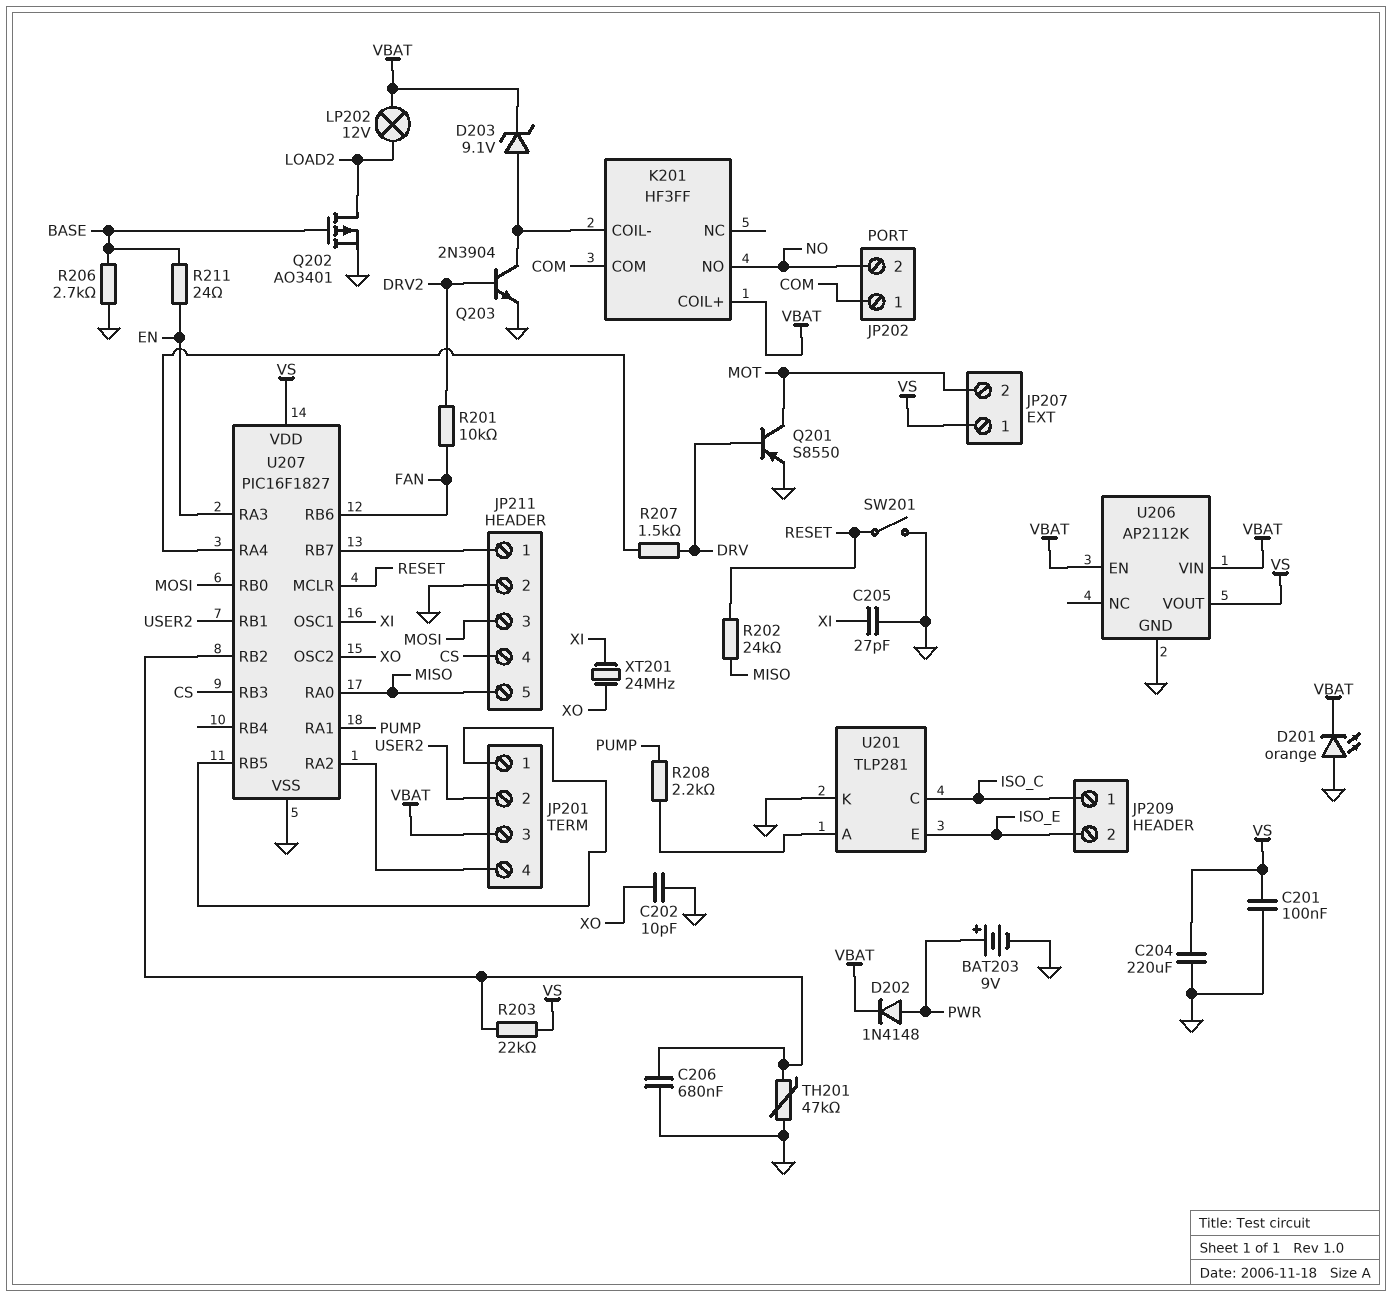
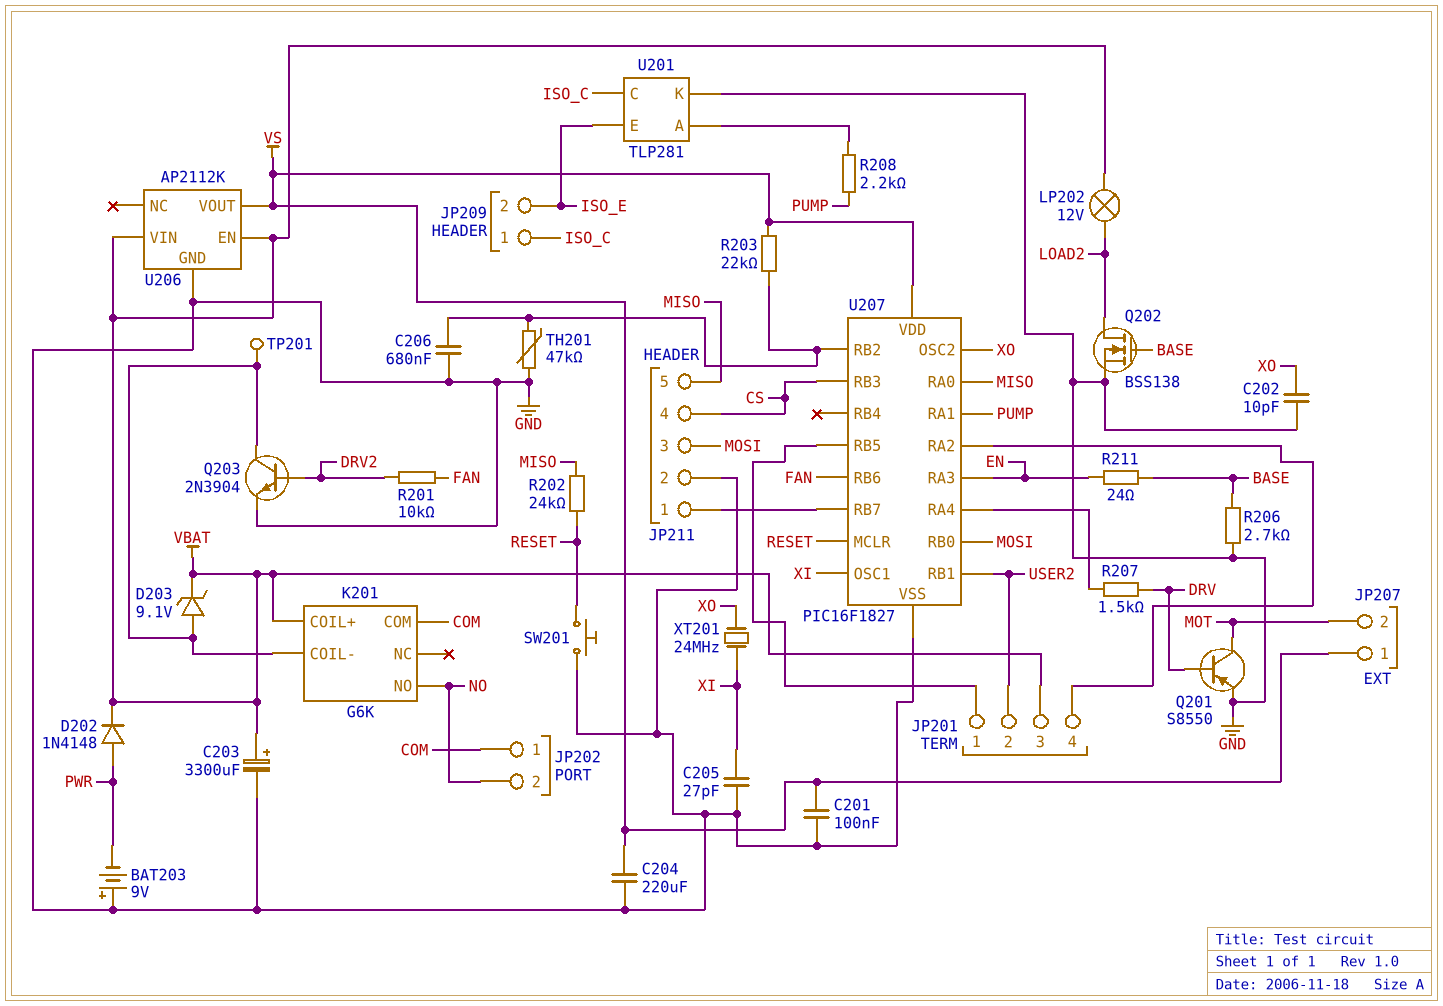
BAT203: 9V (plus PWR, minus GND) -> 9V (plus GND, minus PWR)
C203: none -> 3300uF (plus VBAT, minus GND)
D201: LED orange (A GND, K VBAT) -> none
K201: HF3FF -> G6K
Q202: PMOS AO3401 (G BASE, D LOAD2, S GND) -> NMOS BSS138 (G BASE, D LOAD2, S GND)
SW201: switch (GND, RESET) -> button (GND, RESET)
TP201: none -> test point (K201/COIL-)

